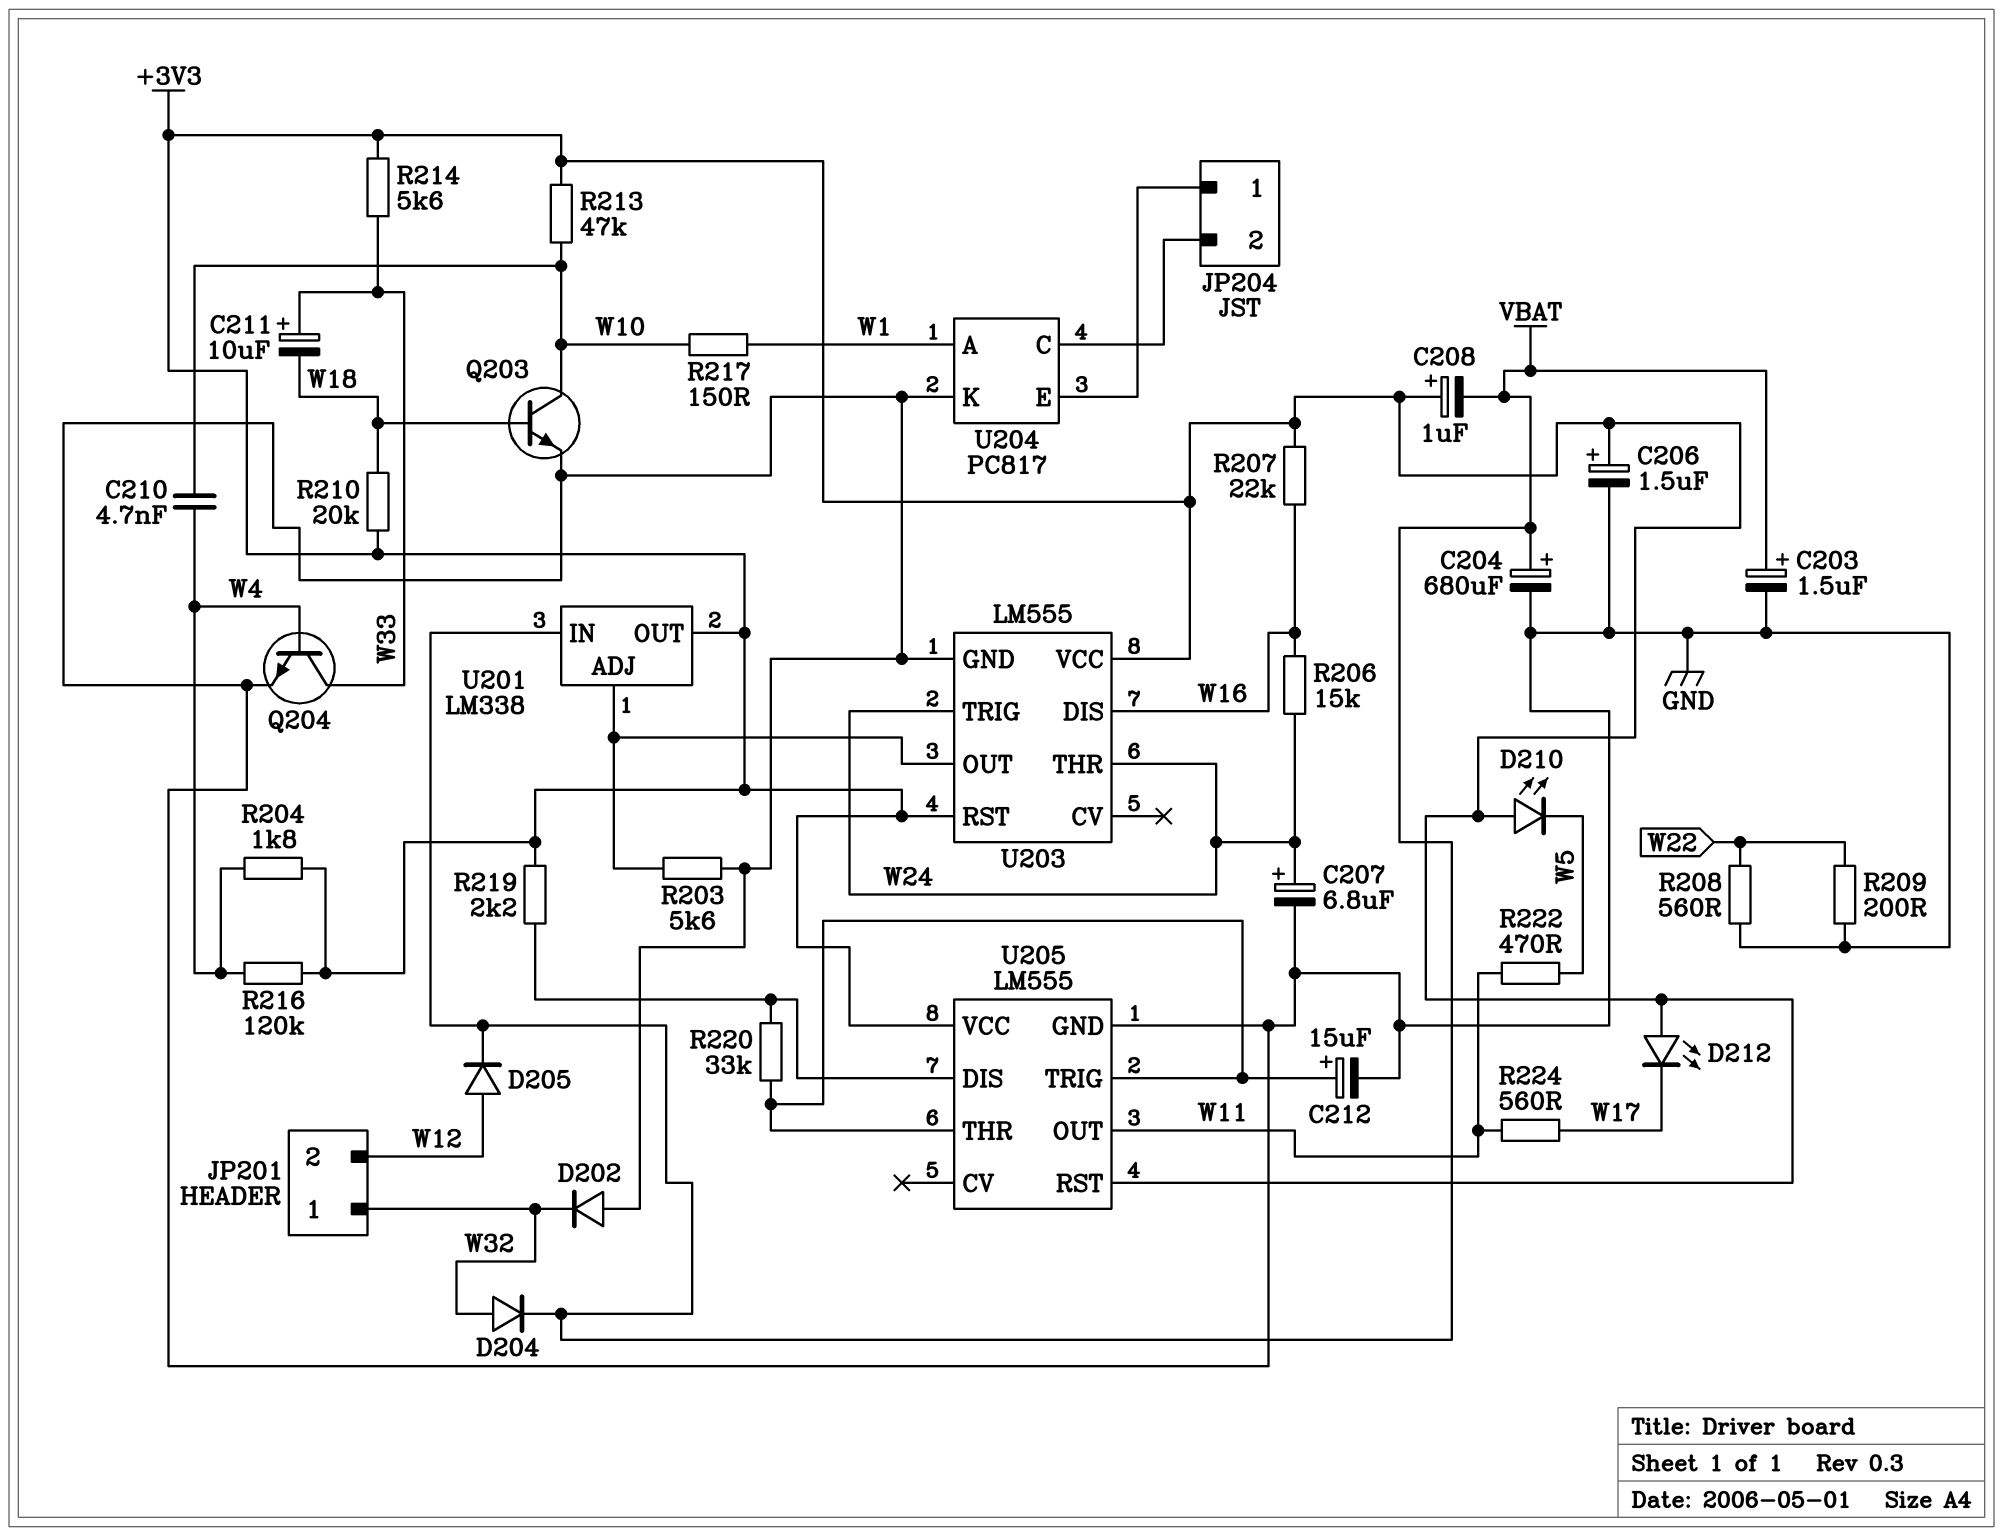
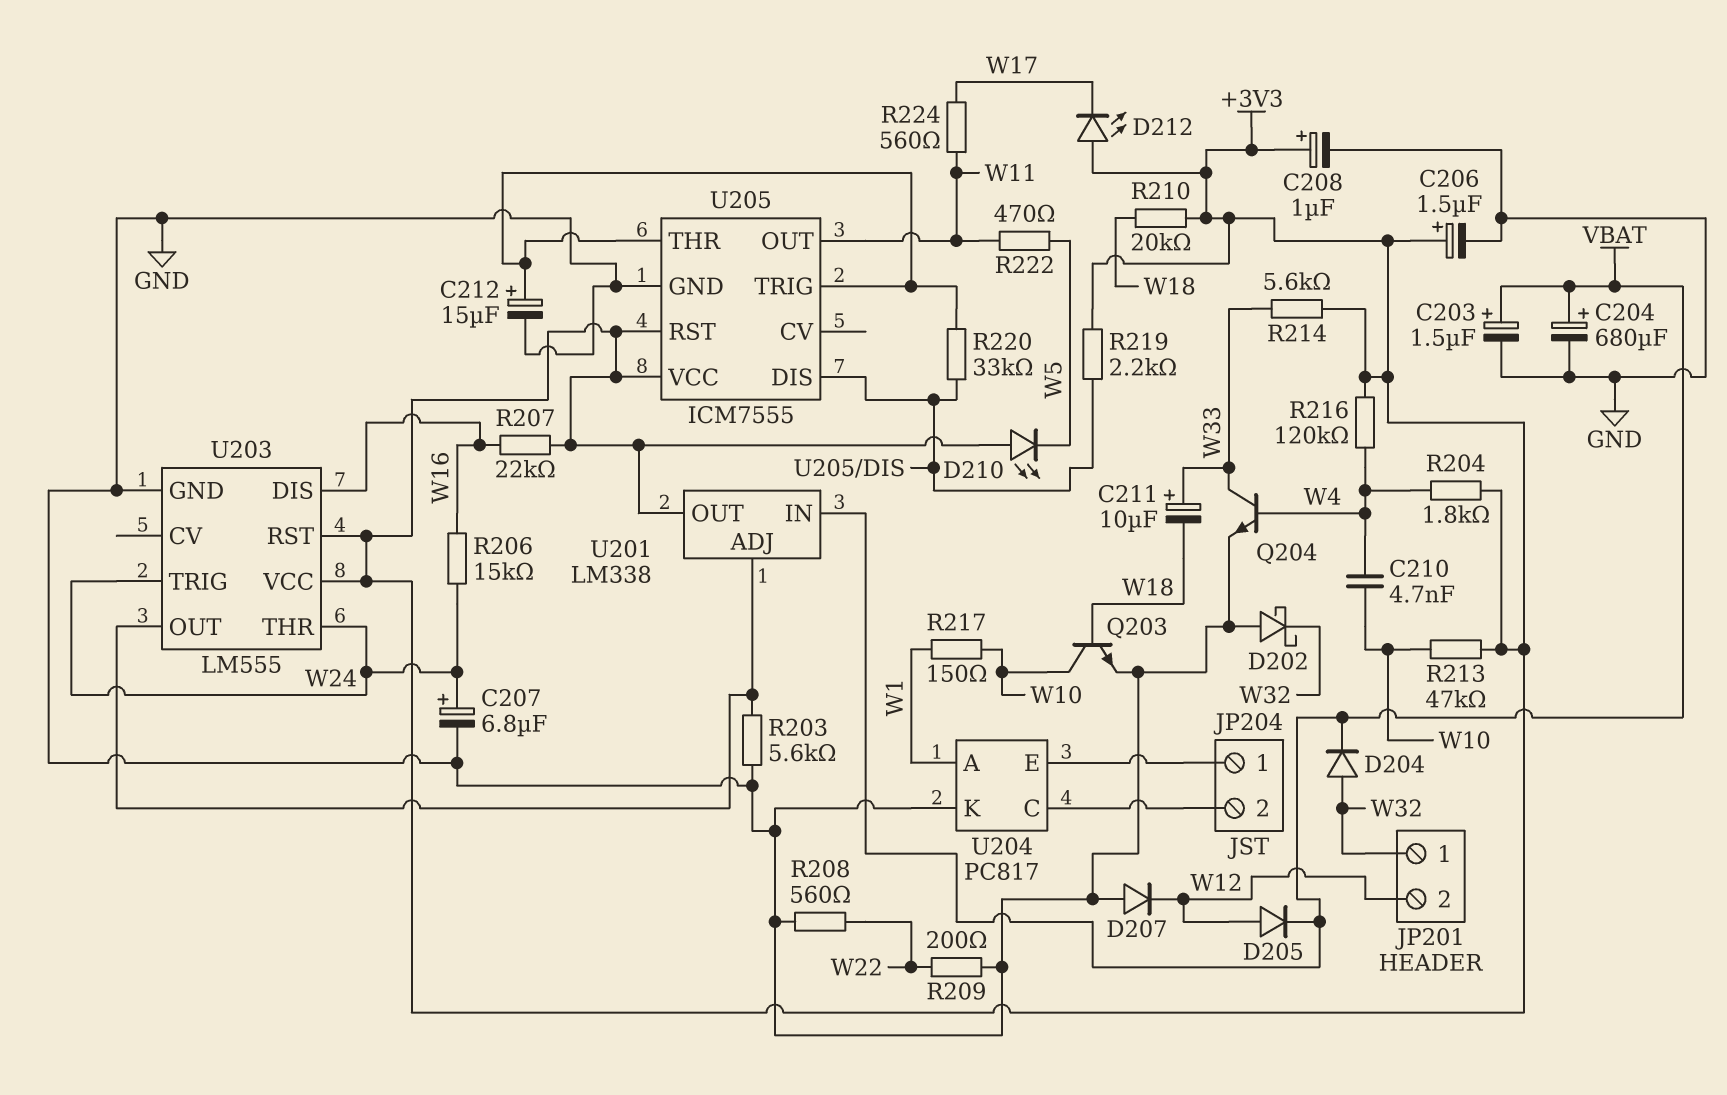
C208: 1uF (plus +3V3, minus VBAT) -> 1uF (plus +3V3, minus GND)
D202: diode (A GND, K W32) -> schottky (A GND, K W32)
D207: none -> diode (A GND, K W12)
U205: LM555 -> ICM7555

